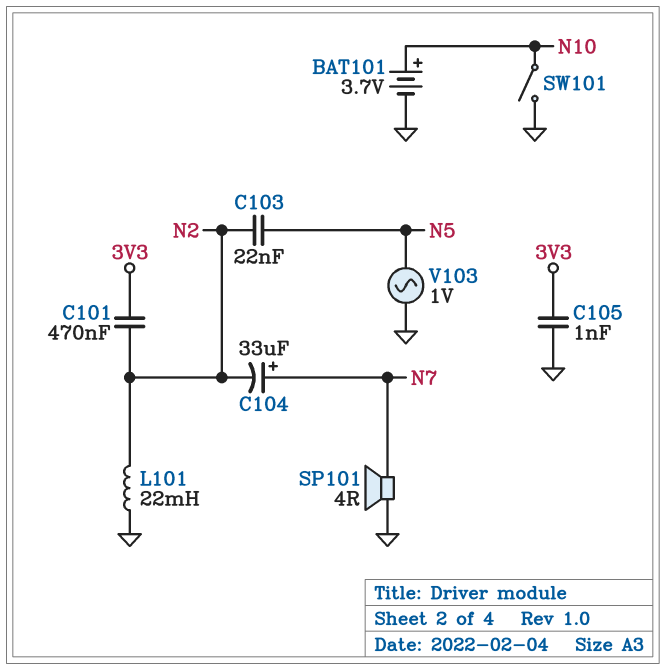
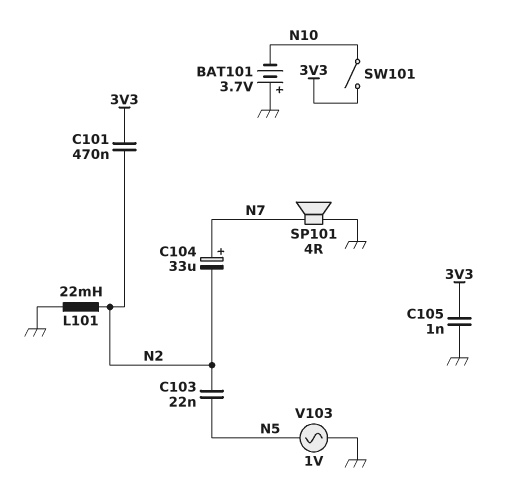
BAT101: 3.7V (plus N10, minus GND) -> 3.7V (plus GND, minus N10)
SW101: switch (GND, N10) -> switch (3V3, N10)

